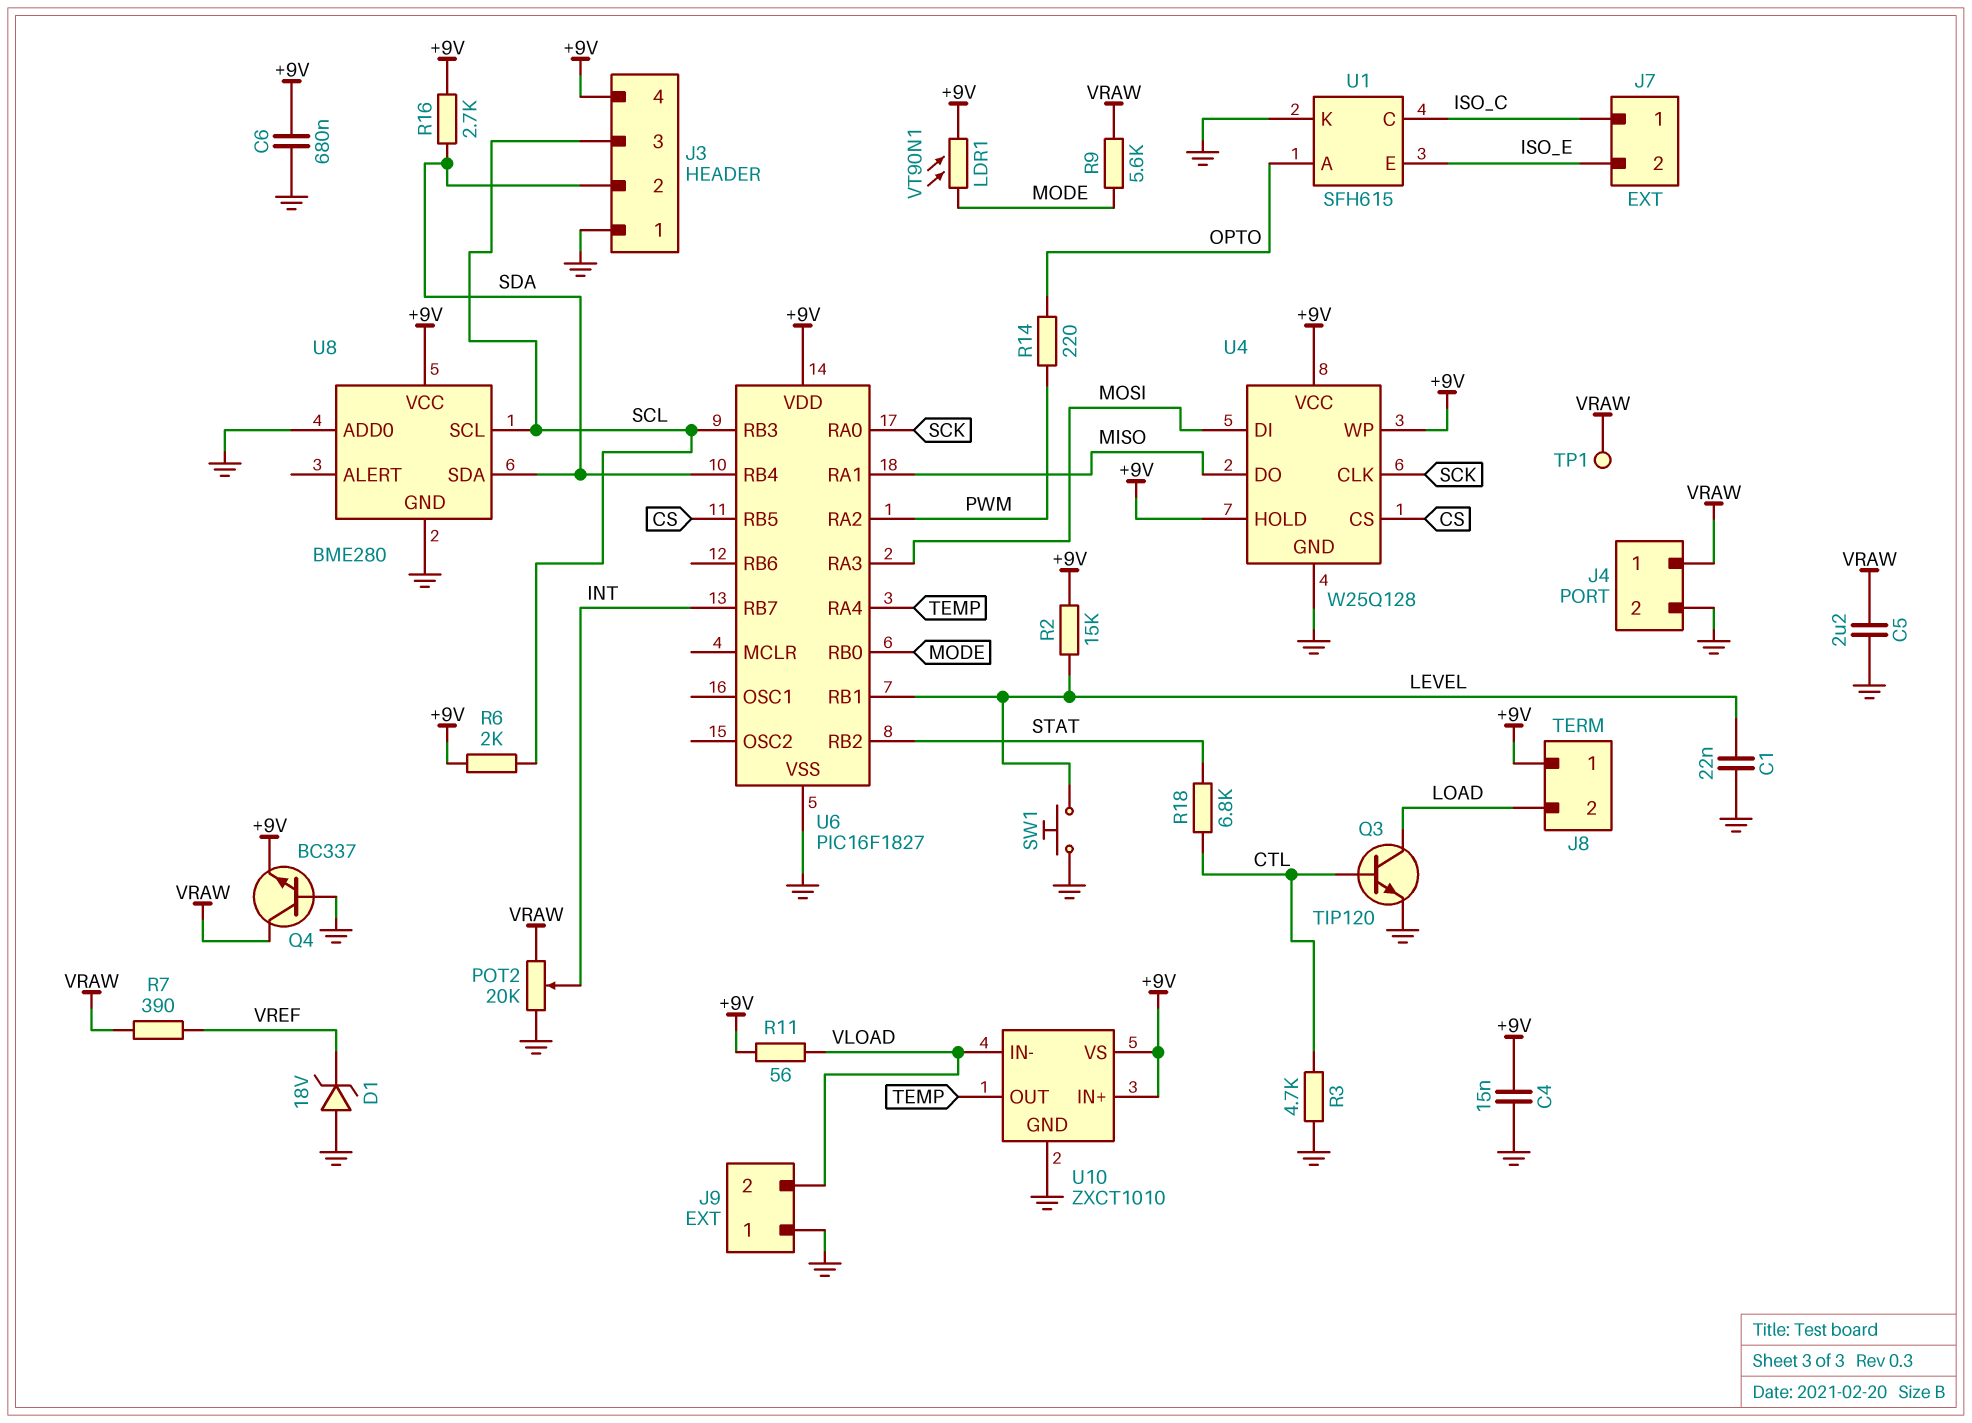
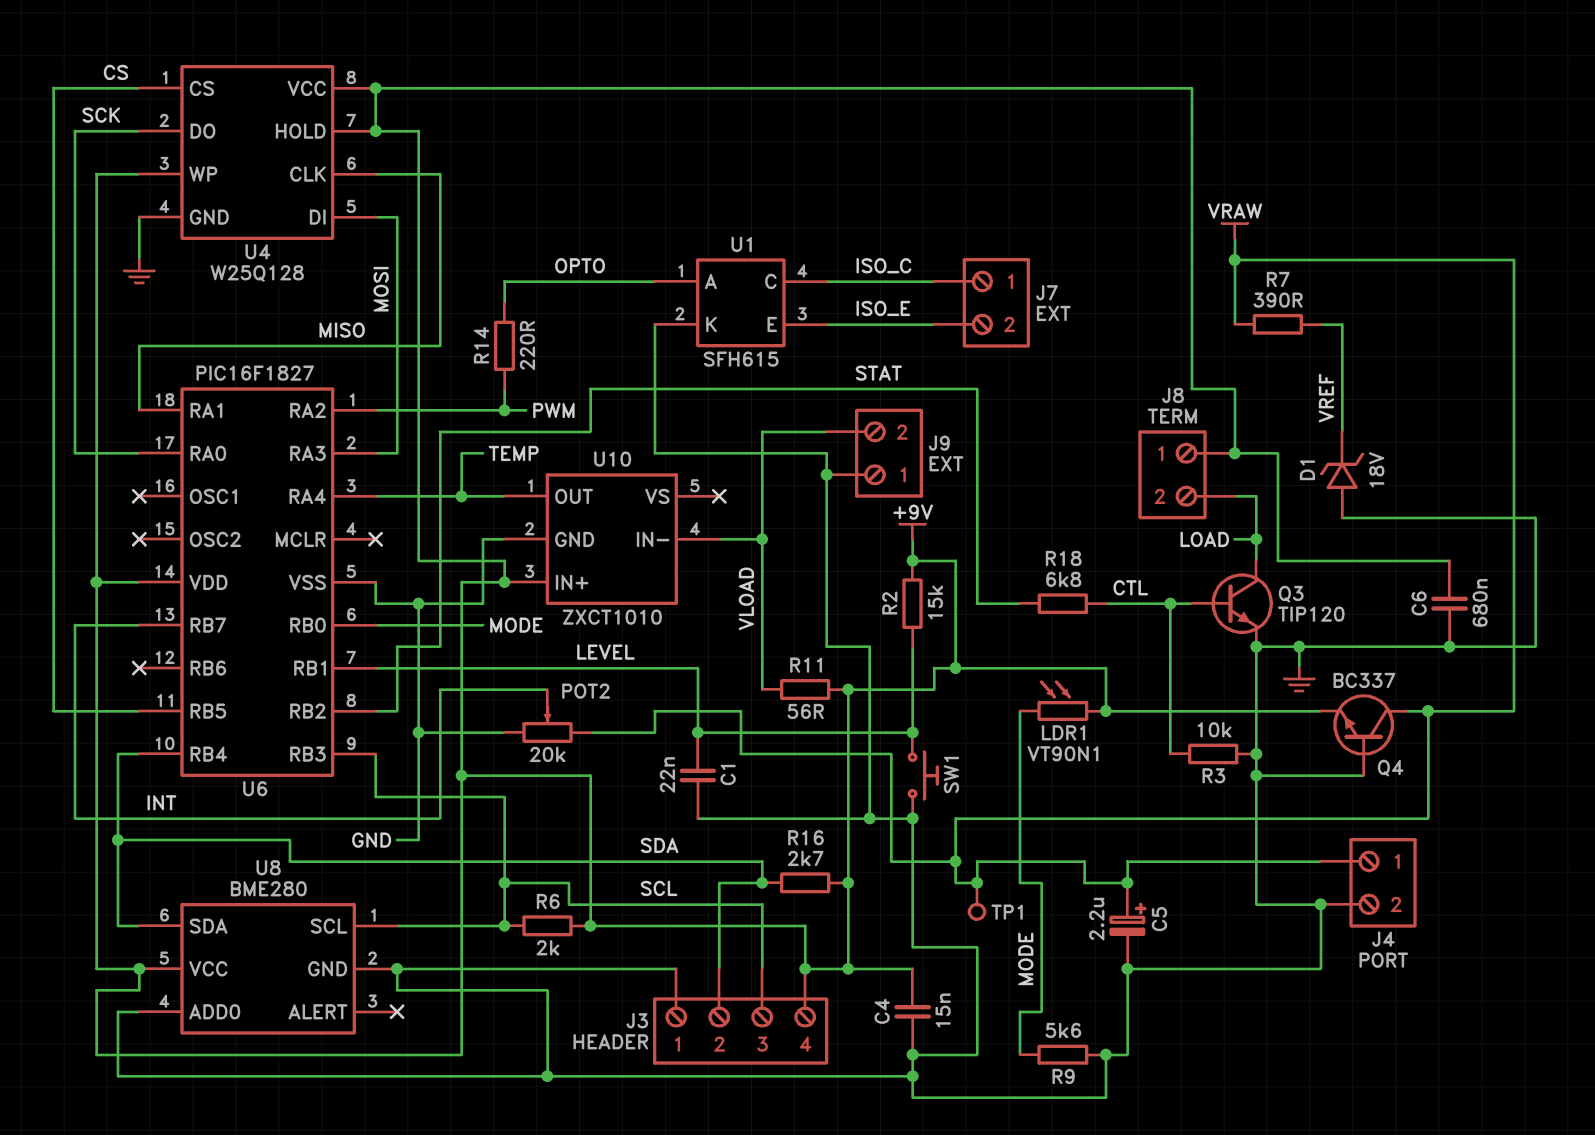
C5: 2.2uF (GND, VRAW) -> 2.2uF (plus VRAW, minus GND)
R3: 4.7k (CTL, GND) -> 10k (CTL, GND)
R9: 5.6k (MODE, VRAW) -> 5.6k (GND, MODE)
U4 pin CLK: SCK -> MISO
U4 pin DO: MISO -> SCK
U10 pin VS: +9V -> none

